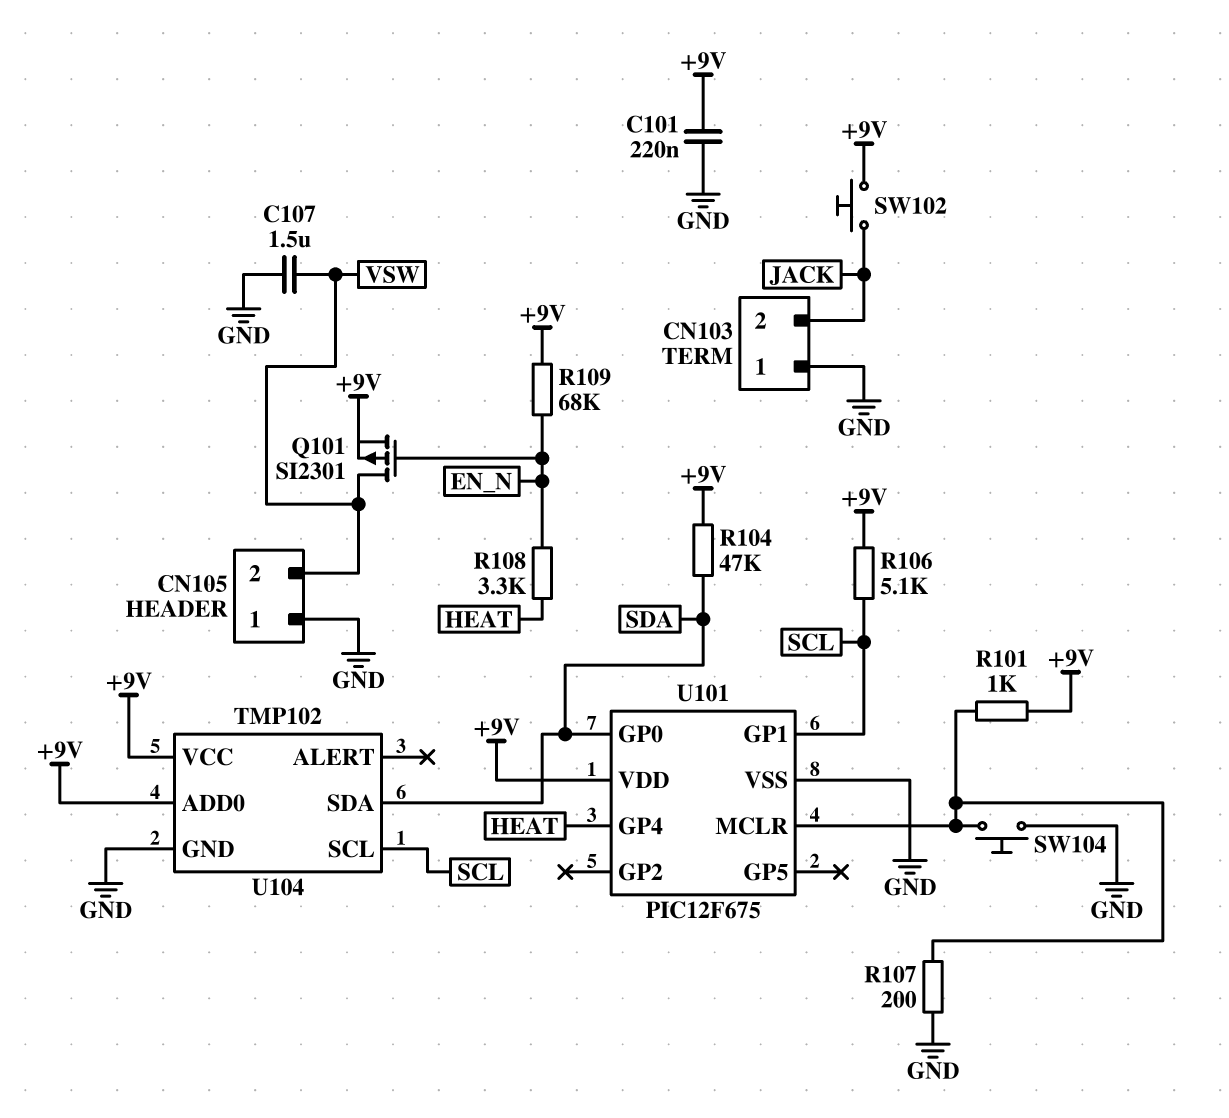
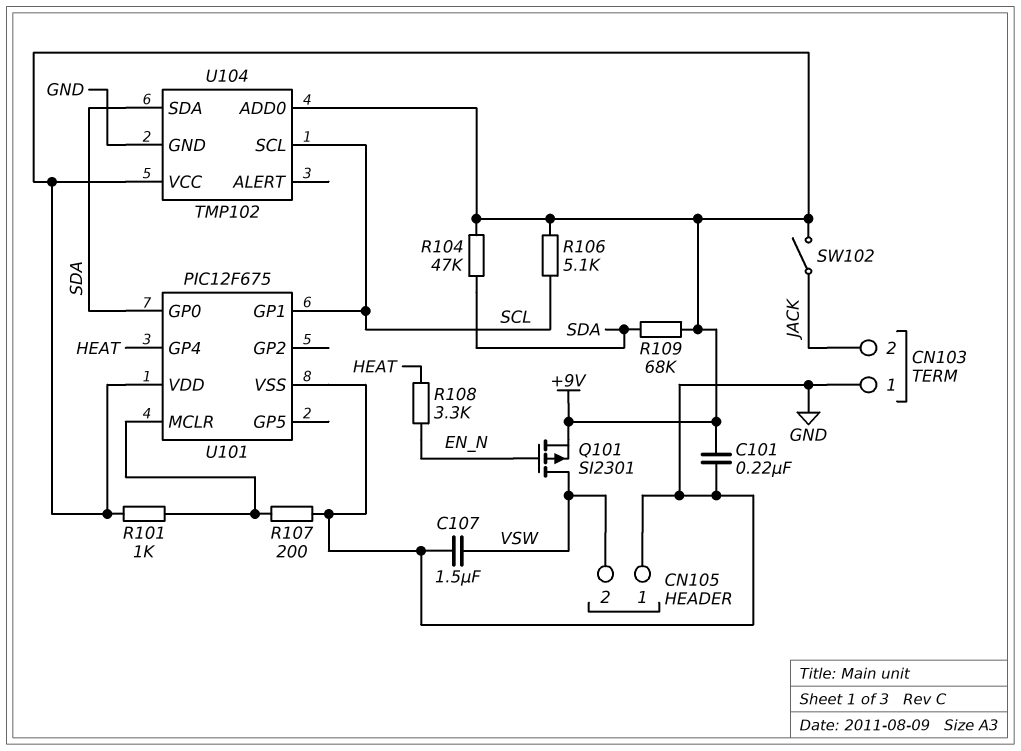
R109: 68k (+9V, EN_N) -> 68k (+9V, SDA)
SW102: button (+9V, JACK) -> switch (+9V, JACK)
SW104: button (GND, U101/MCLR) -> none

